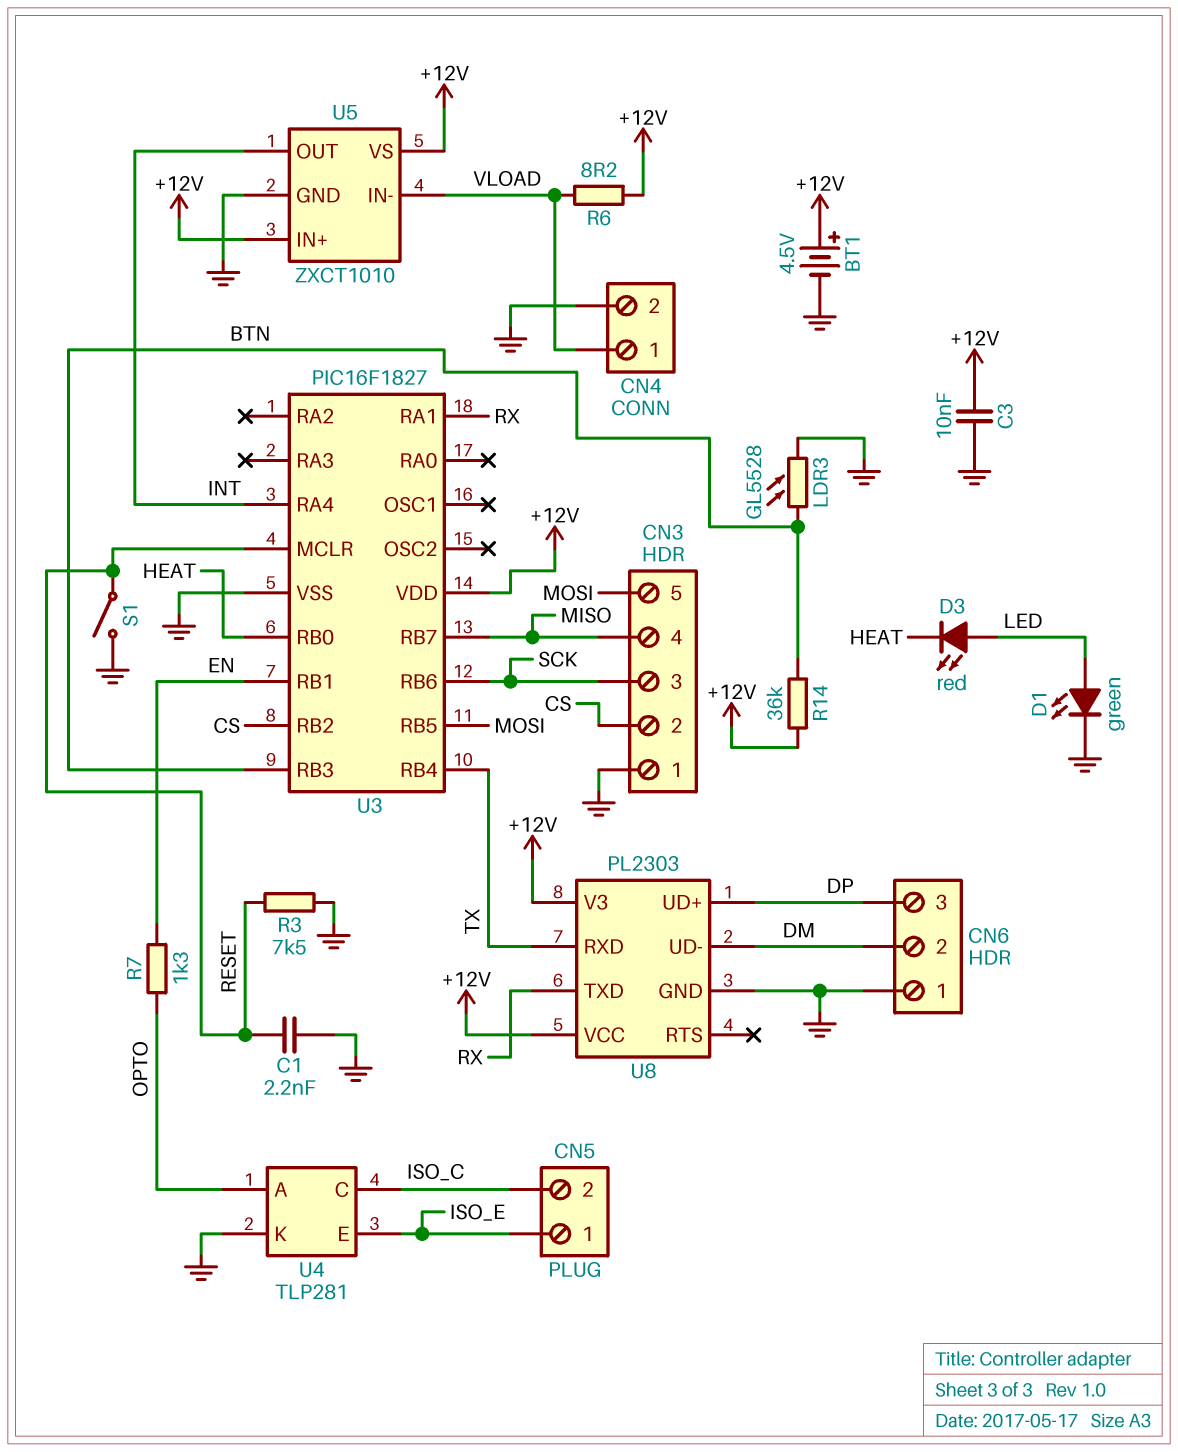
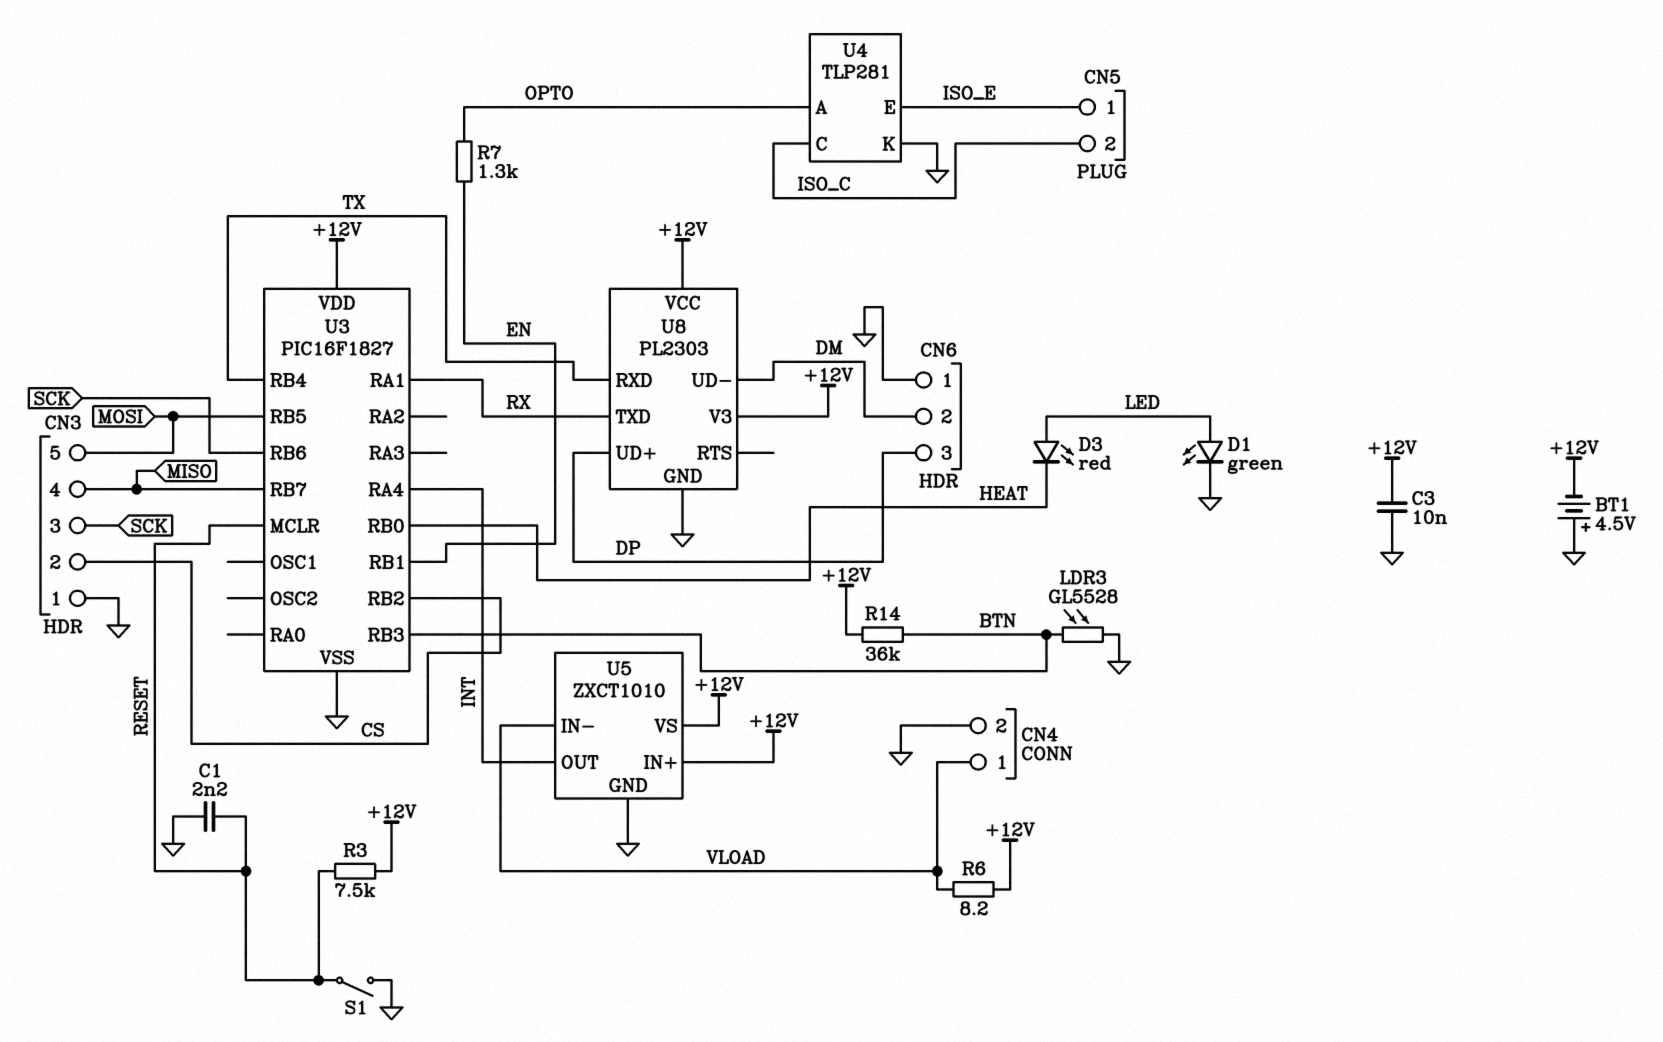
BT1: 4.5V (plus +12V, minus GND) -> 4.5V (plus GND, minus +12V)
R3: 7.5k (GND, RESET) -> 7.5k (+12V, RESET)

